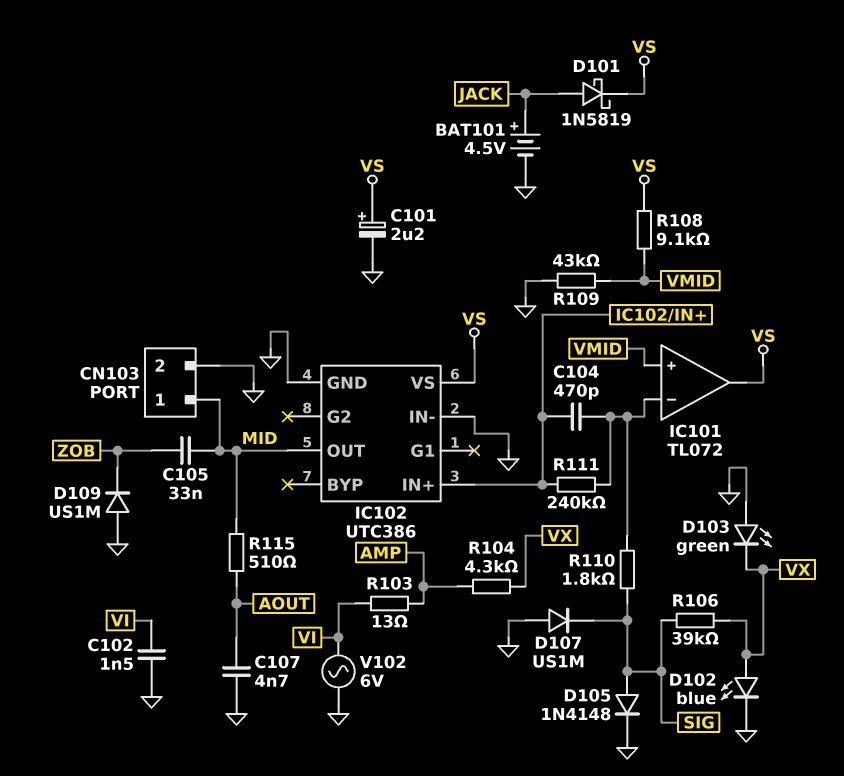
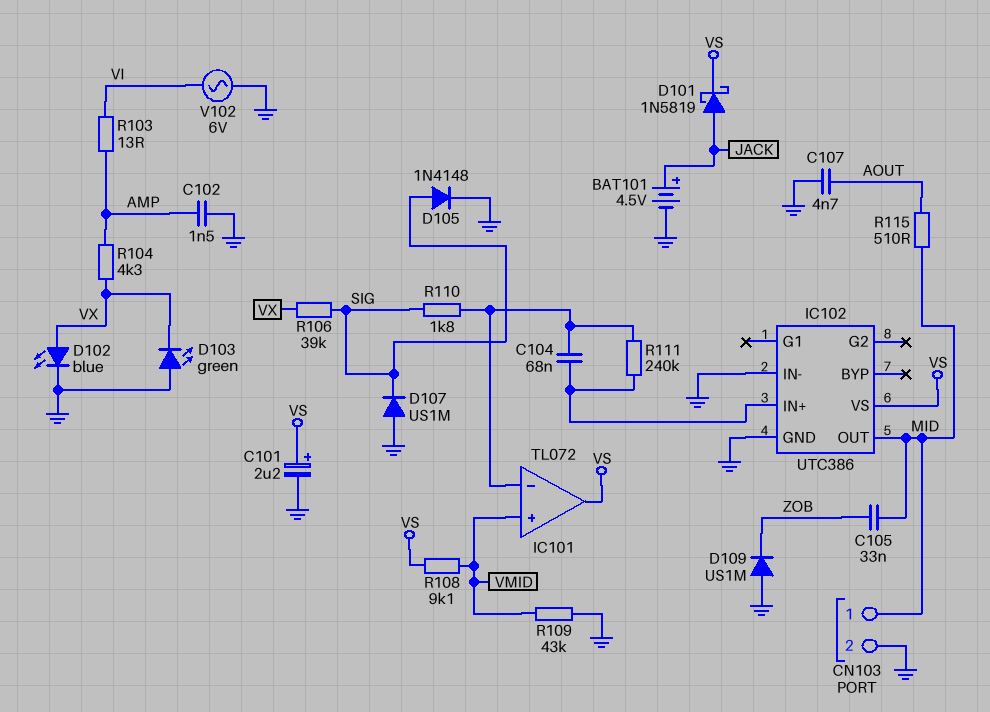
C102: 1.5nF (GND, VI) -> 1.5nF (AMP, GND)
C104: 470pF (IC101/in-, IC102/IN+) -> 68nF (IC101/in-, IC102/IN+)

